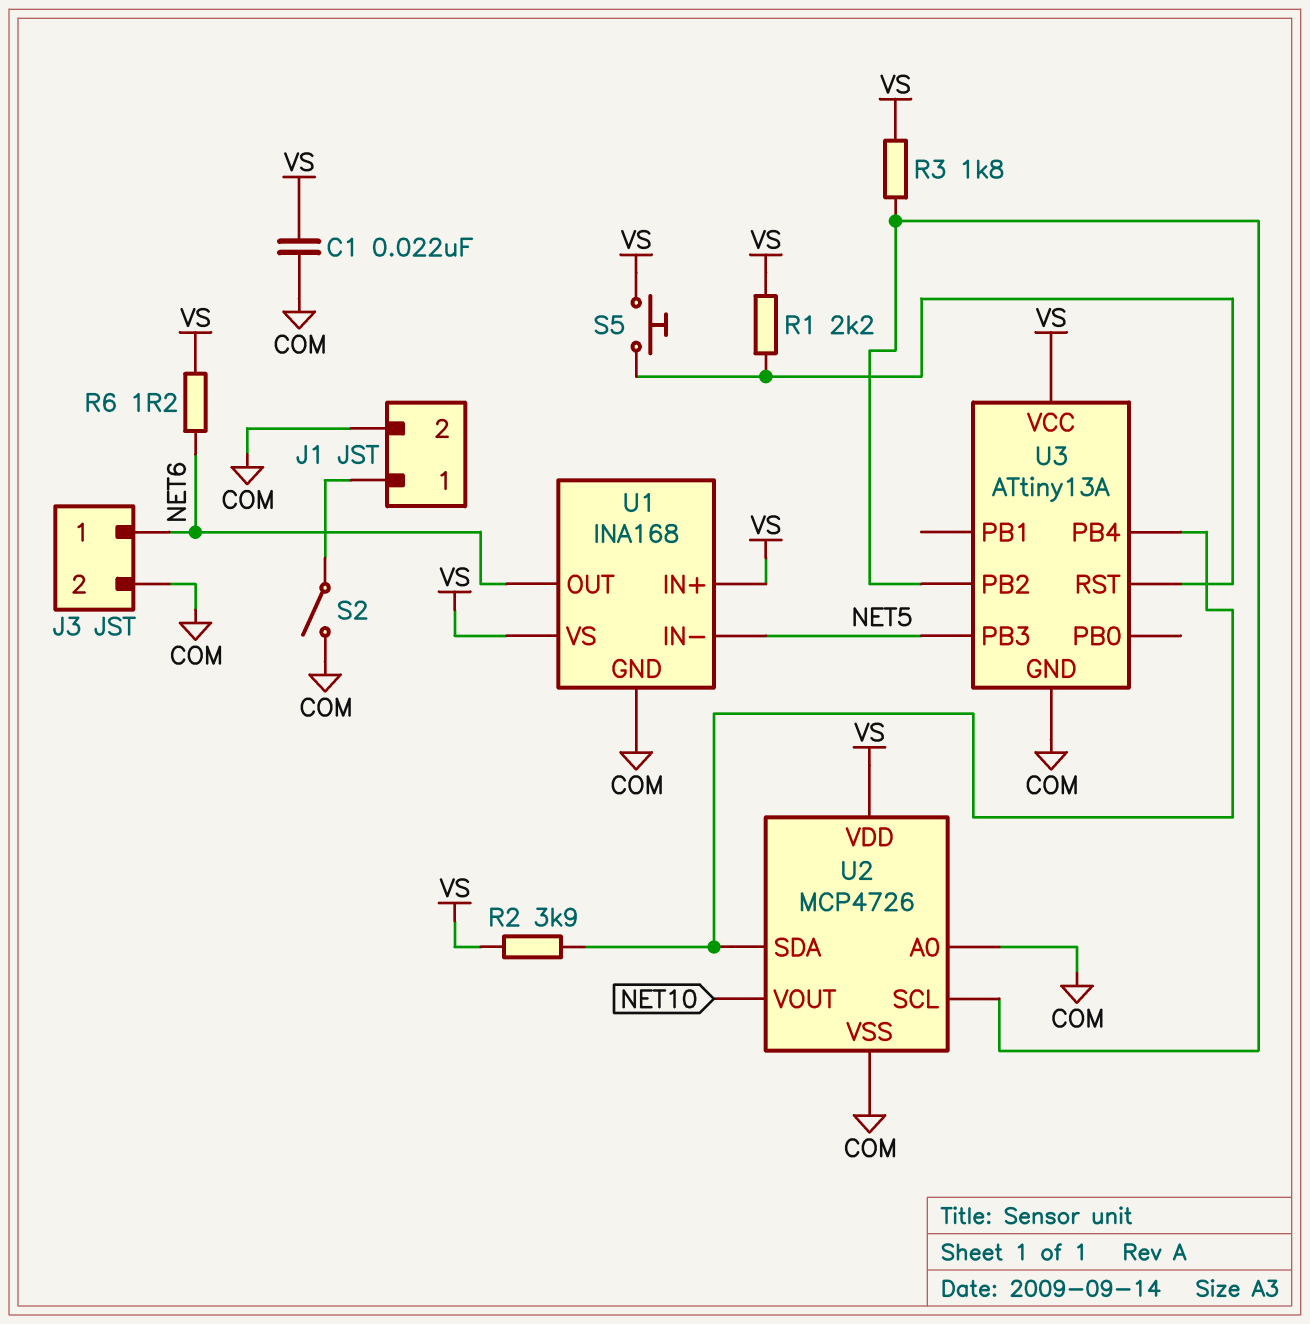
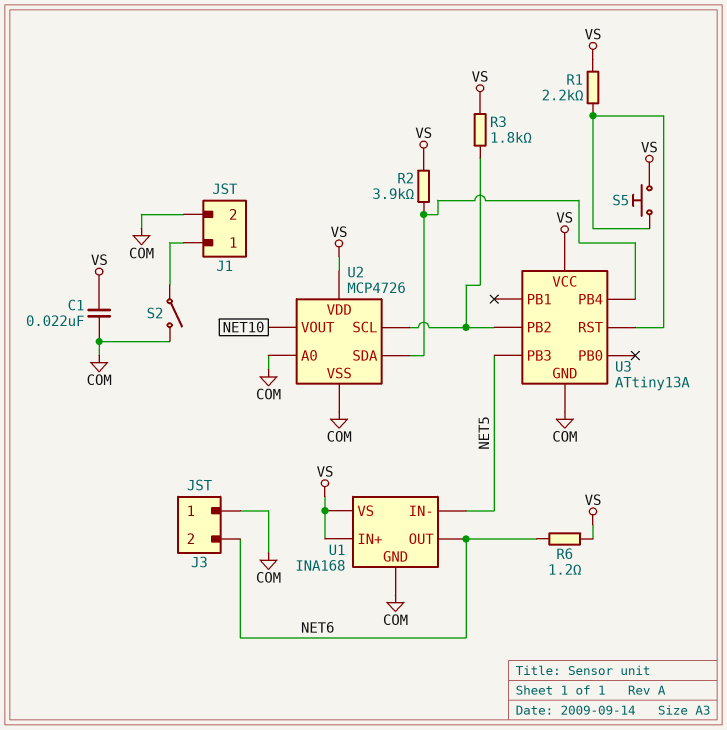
J3 pin 1: NET6 -> COM
J3 pin 2: COM -> NET6

